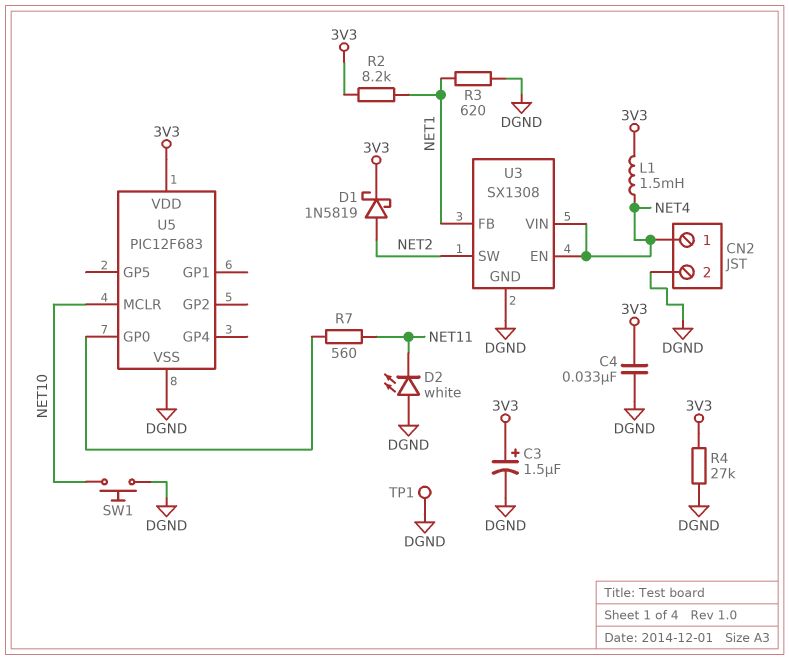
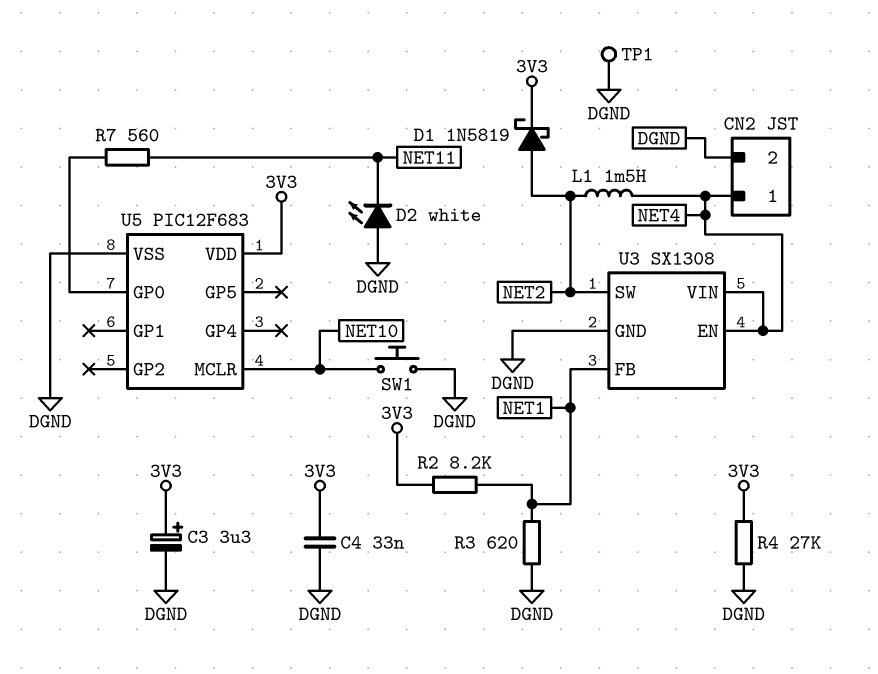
C3: 1.5uF (plus 3V3, minus DGND) -> 3.3uF (plus 3V3, minus DGND)
L1: 1.5mH (3V3, NET4) -> 1.5mH (NET2, NET4)

